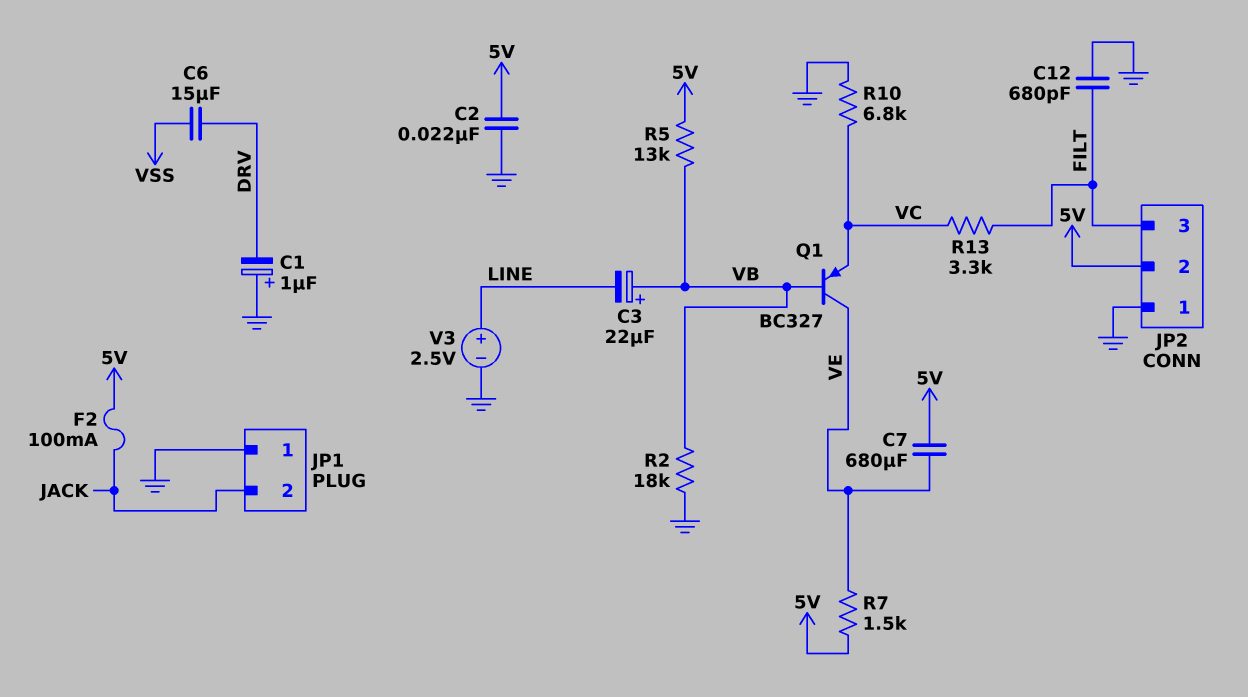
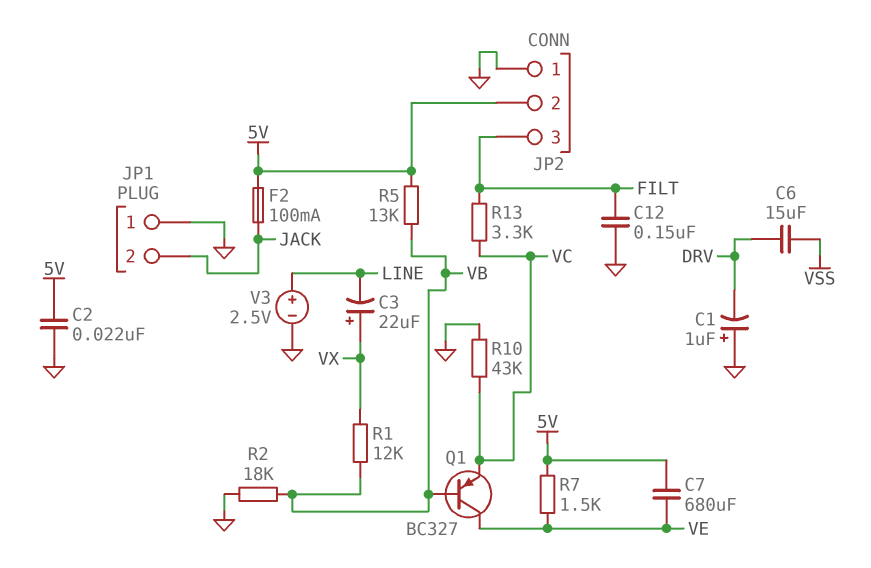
C3: 22uF (plus VB, minus LINE) -> 22uF (plus VX, minus LINE)
C12: 680pF (FILT, GND) -> 150nF (FILT, GND)
R1: none -> 12k (VB, VX)
R10: 6.8k (GND, VC) -> 43k (GND, VC)

